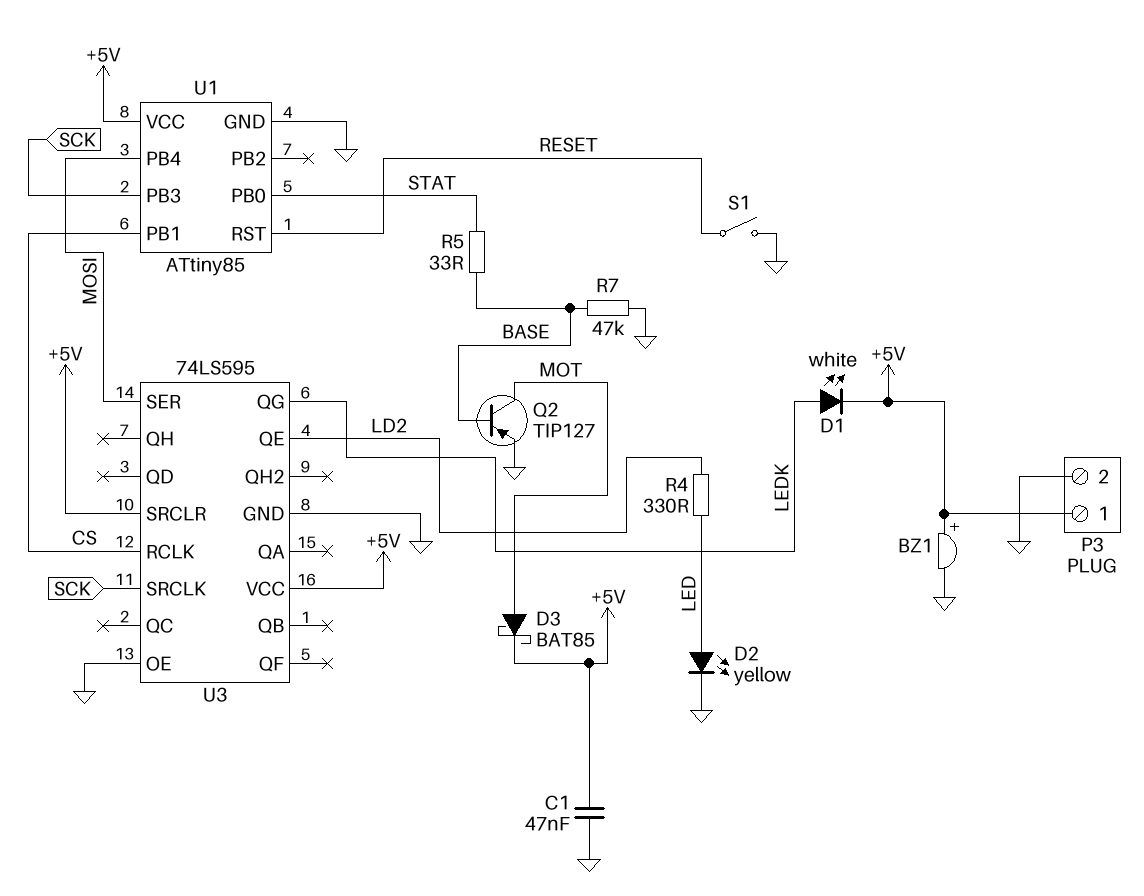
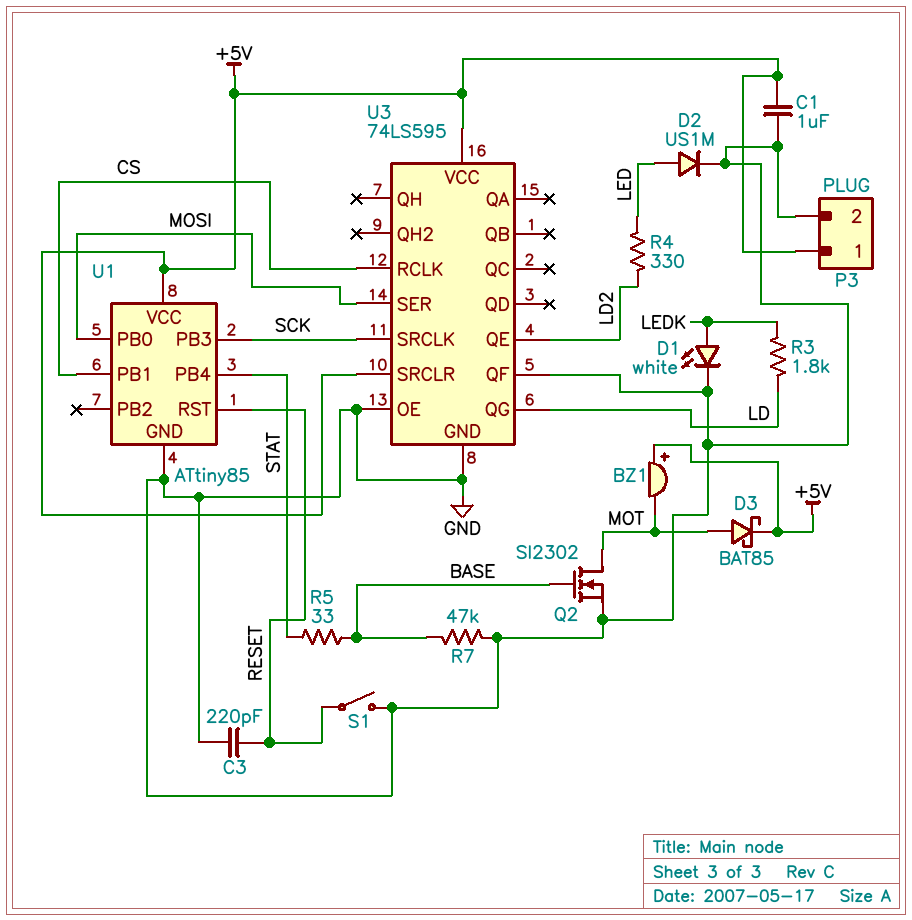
BZ1: buzzer (plus +5V, minus GND) -> buzzer (plus +5V, minus MOT)
C1: 47nF (+5V, GND) -> 1uF (+5V, GND)
C3: none -> 220pF (GND, RESET)
D1: LED white (A LEDK, K +5V) -> LED white (A LEDK, K GND)
D2: LED yellow (A LED, K GND) -> diode US1M (A LED, K GND)
Q2: PNP TIP127 (B BASE, C MOT, E GND) -> NMOS SI2302 (G BASE, D MOT, S GND)
R3: none -> 1.8k (LD, LEDK)
U1 pin PB0: STAT -> MOSI
U1 pin PB4: MOSI -> STAT
U3 pin QF: none -> GND
U3 pin QG: LEDK -> LD

